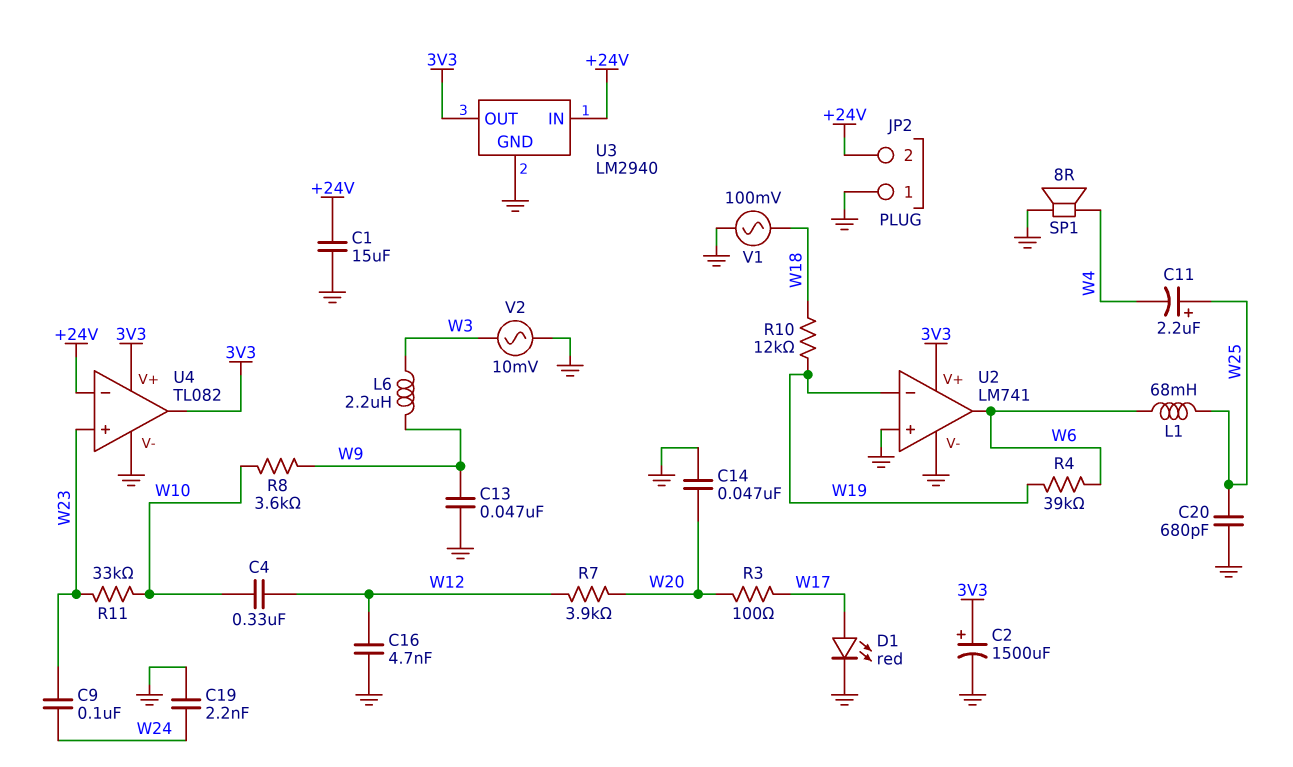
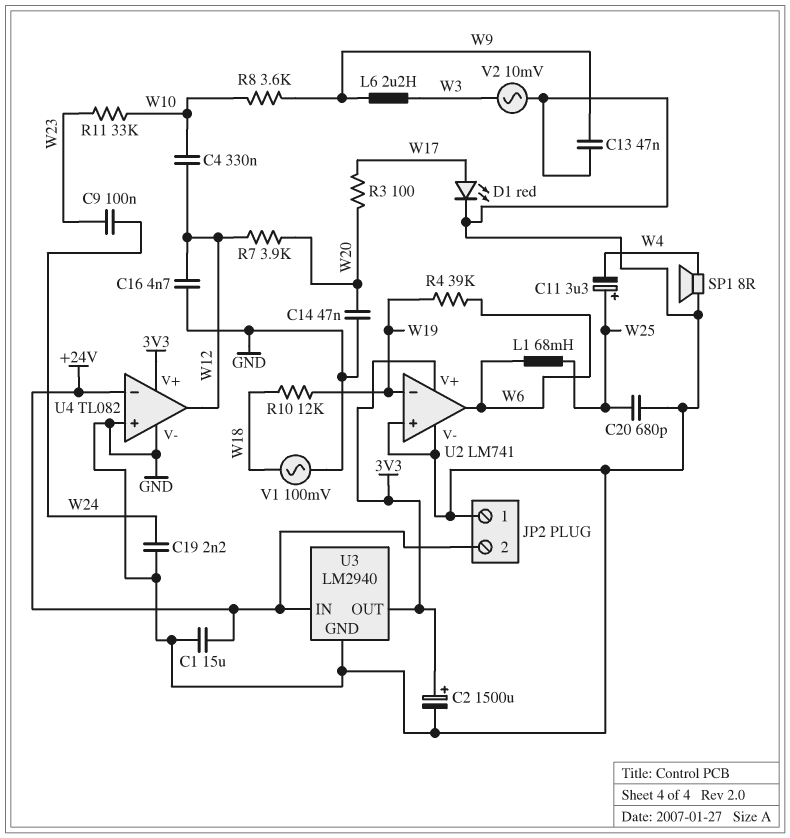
C11: 2.2uF (plus W25, minus W4) -> 3.3uF (plus W25, minus W4)
U4 pin in+: W23 -> GND
U4 pin out: 3V3 -> W12

